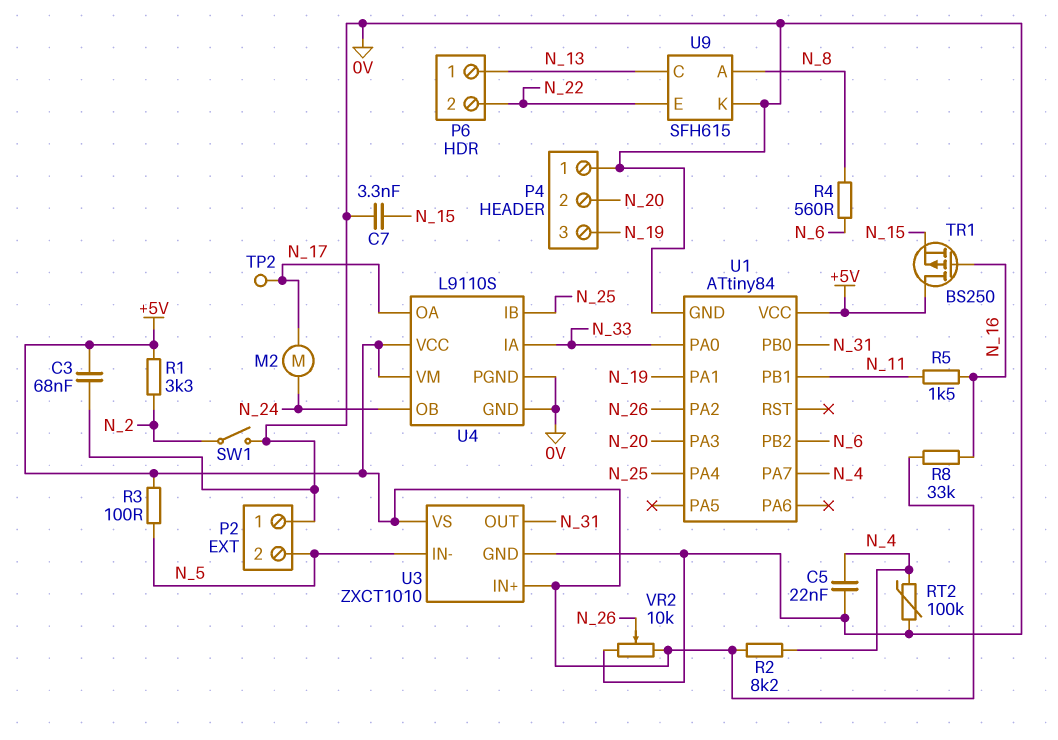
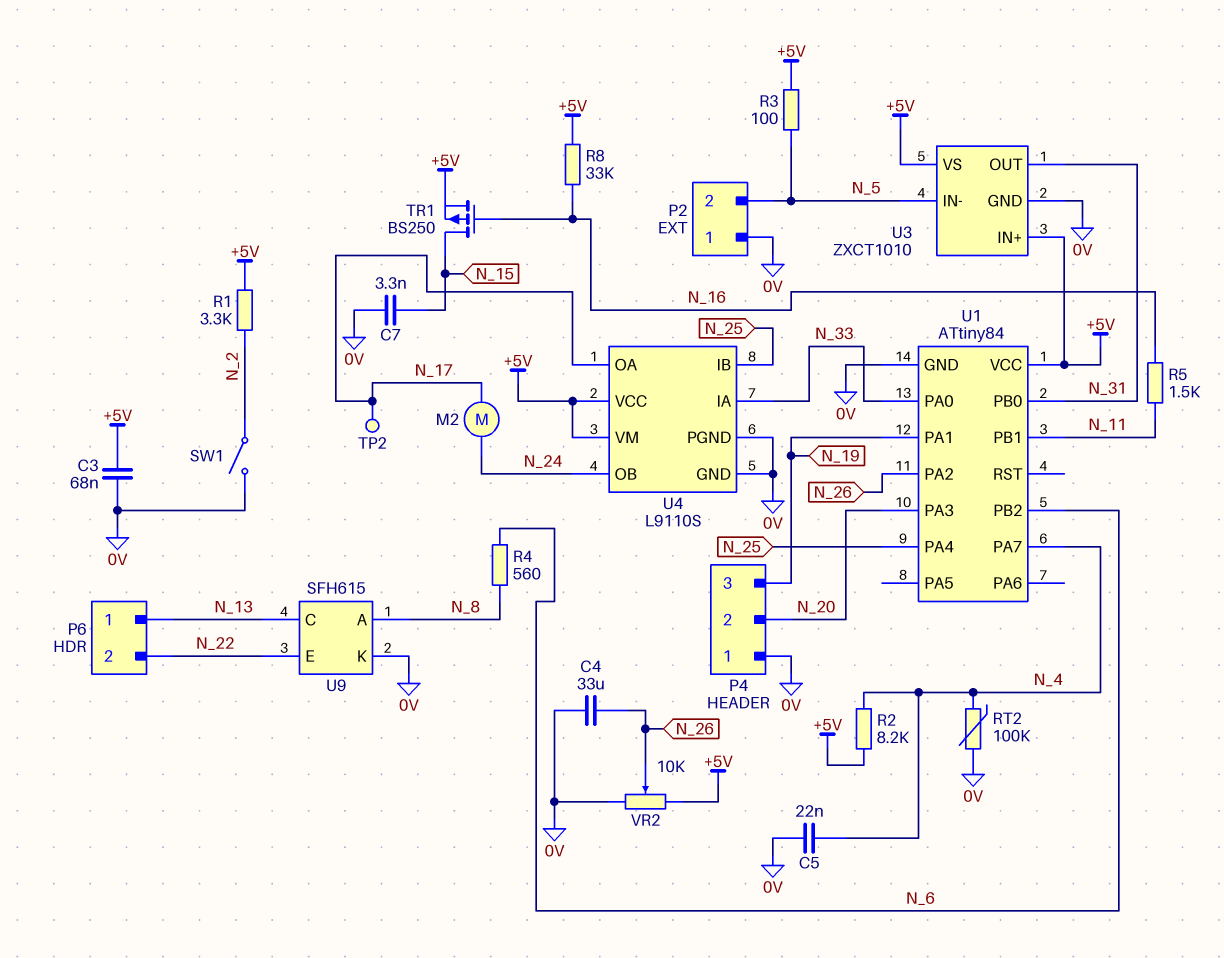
C4: none -> 33uF (0V, N_26)
TR1: PMOS BS250 (G N_16, D +5V, S N_15) -> PMOS BS250 (G N_16, D N_15, S +5V)

